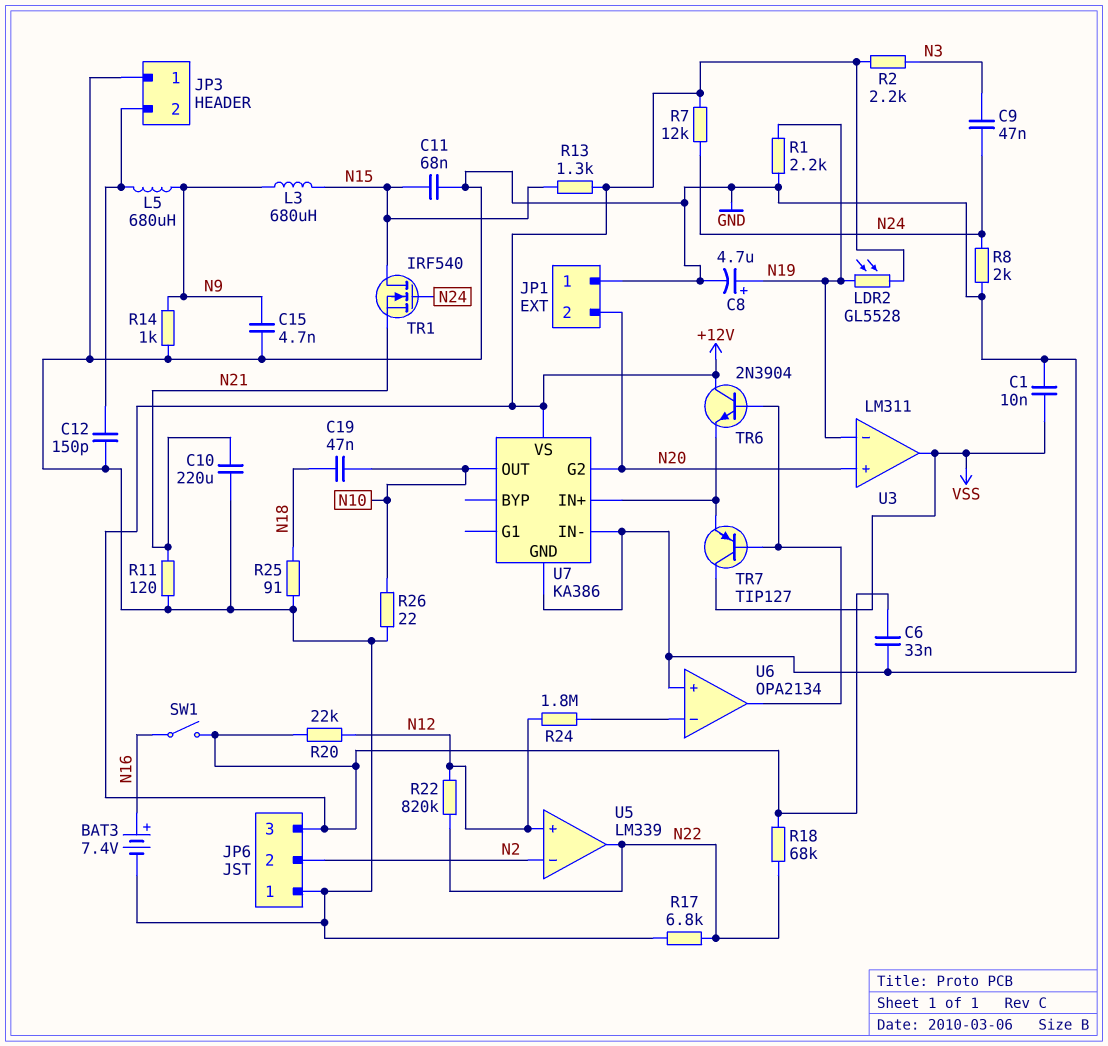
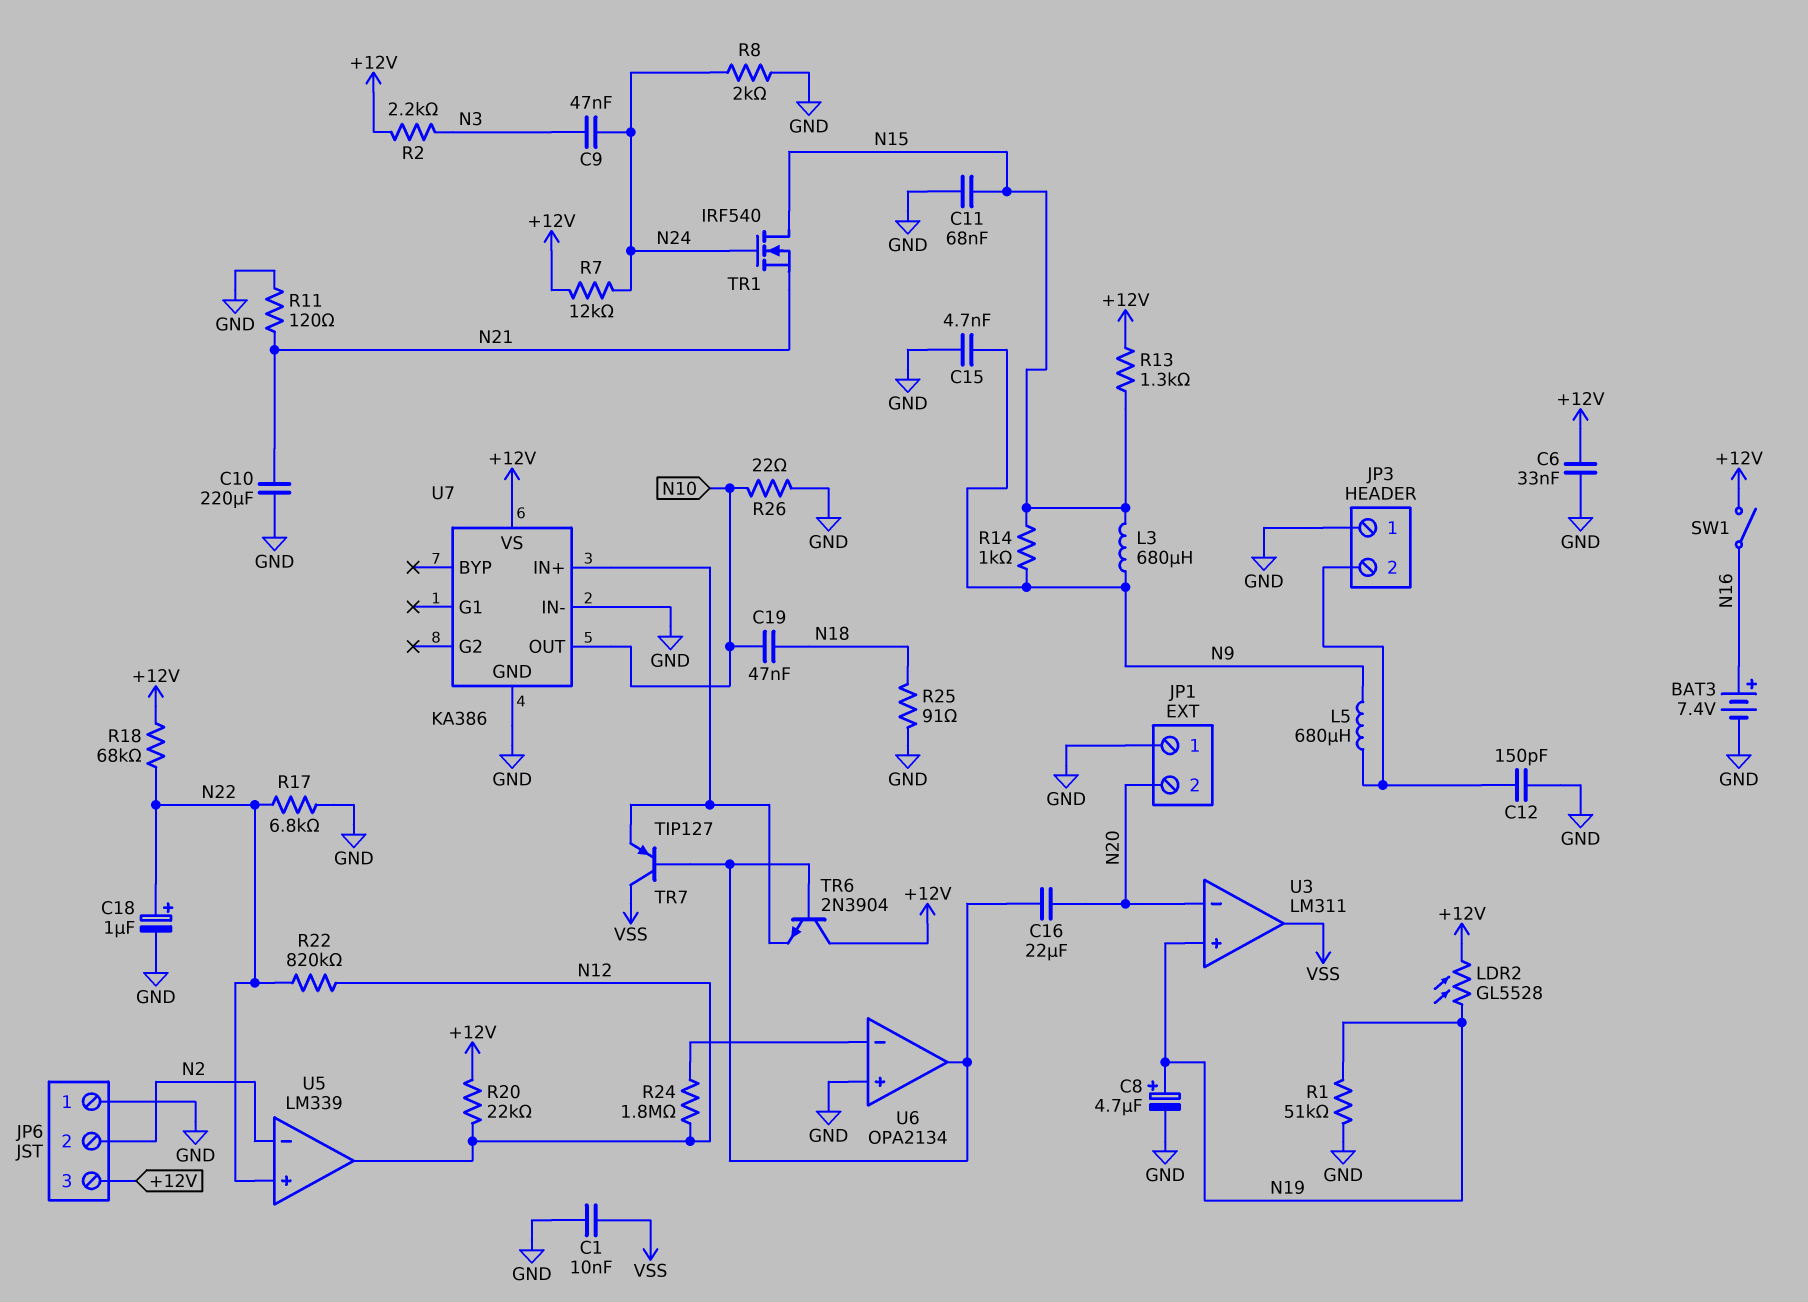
C16: none -> 22uF (N20, U6/out)
C18: none -> 1uF (plus N22, minus GND)
R1: 2.2k (GND, N19) -> 51k (GND, N19)
R14: 1k (GND, N9) -> 1k (N9, N15)
U3 pin in+: N20 -> N19
U3 pin in-: N19 -> N20
U5 pin in+: N12 -> N22
U5 pin out: N22 -> N12
U7 pin G2: N20 -> none

